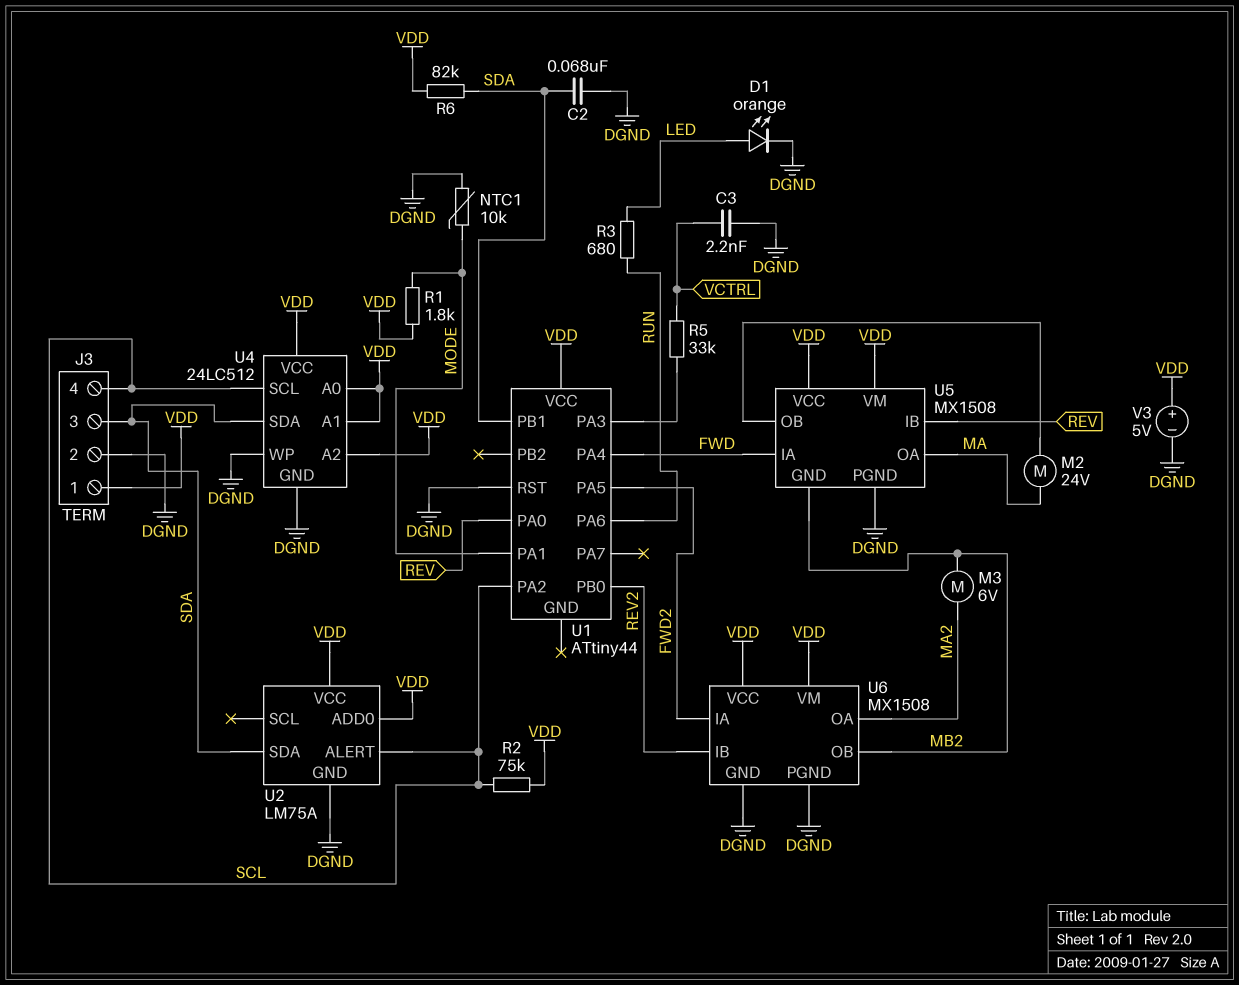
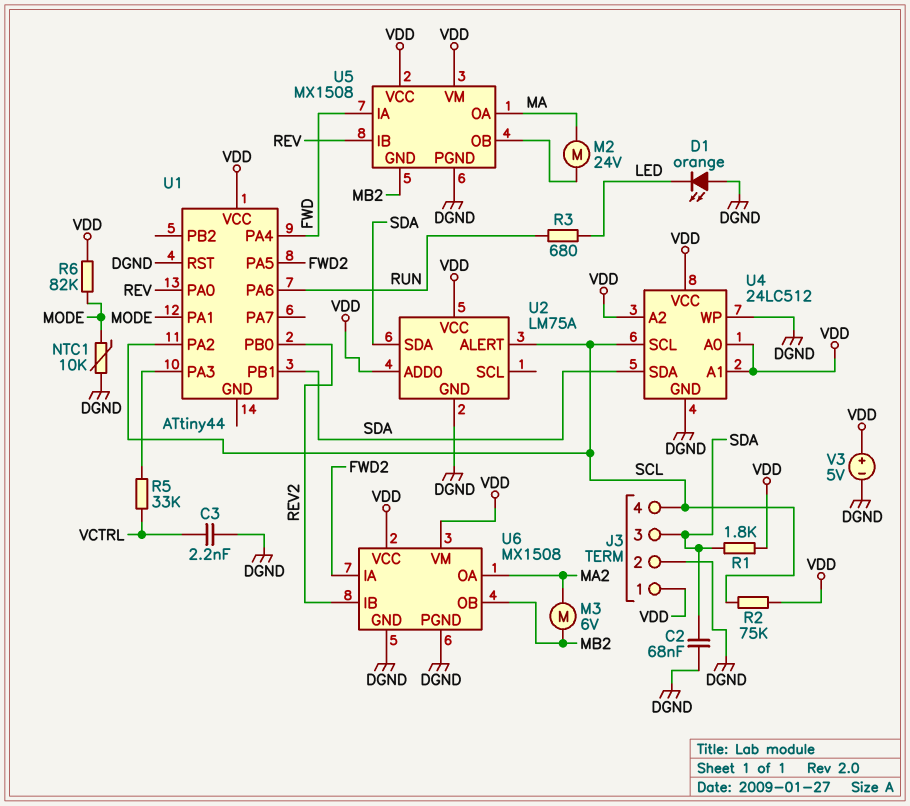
D1: LED orange (A LED, K DGND) -> LED orange (A DGND, K LED)
R1: 1.8k (MODE, VDD) -> 1.8k (SDA, VDD)
R6: 82k (SDA, VDD) -> 82k (MODE, VDD)

